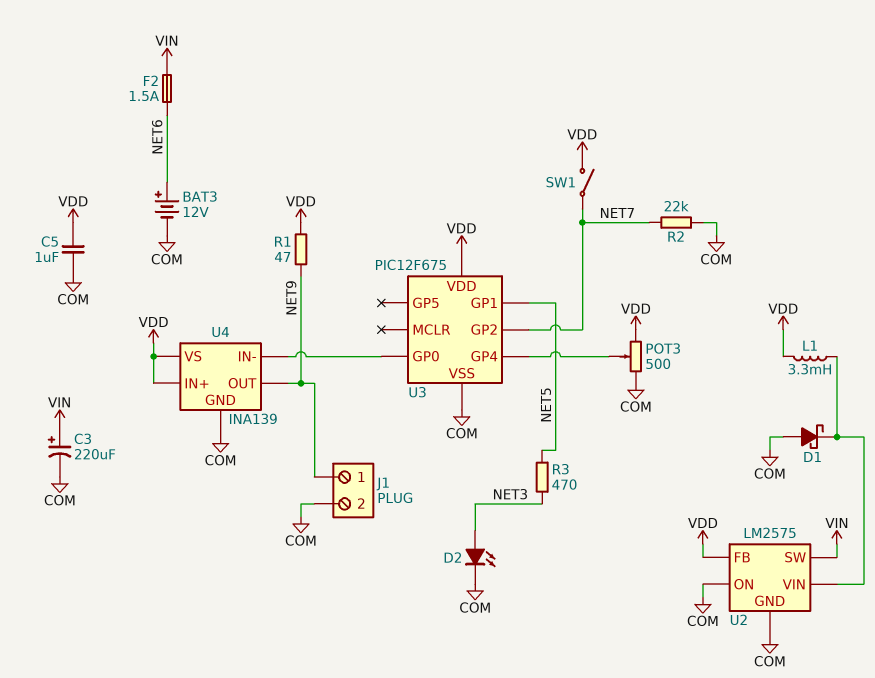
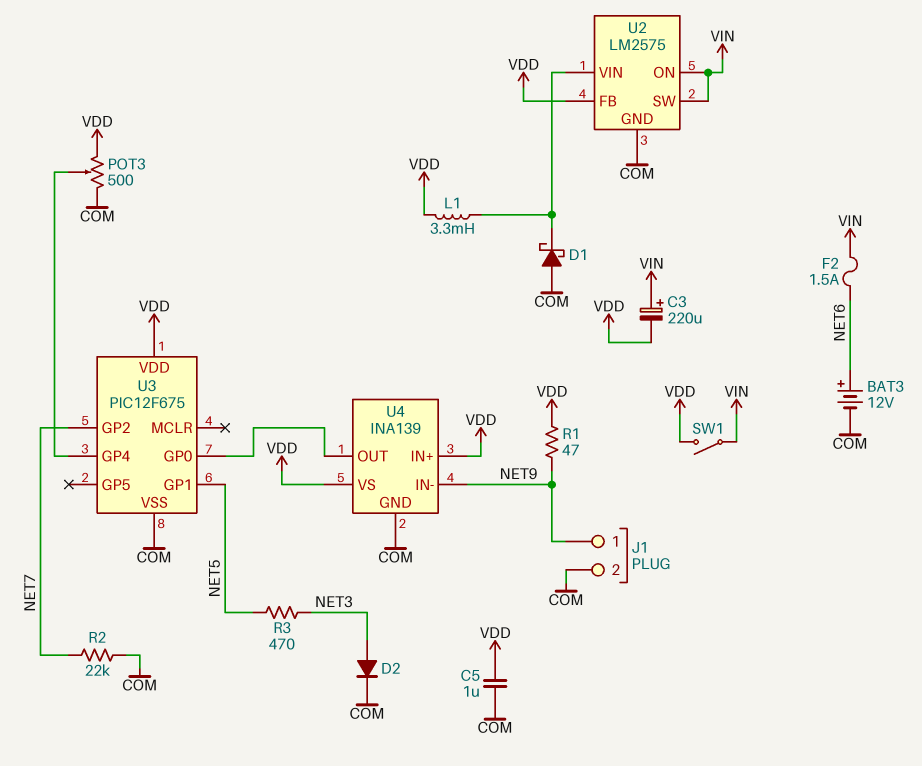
C3: 220uF (plus VIN, minus COM) -> 220uF (plus VIN, minus VDD)
D2: LED (A NET3, K COM) -> diode (A NET3, K COM)
SW1: switch (NET7, VDD) -> switch (VDD, VIN)
U2 pin ON: COM -> VIN
U4 pin IN-: U3/GP0 -> NET9
U4 pin OUT: NET9 -> U3/GP0

